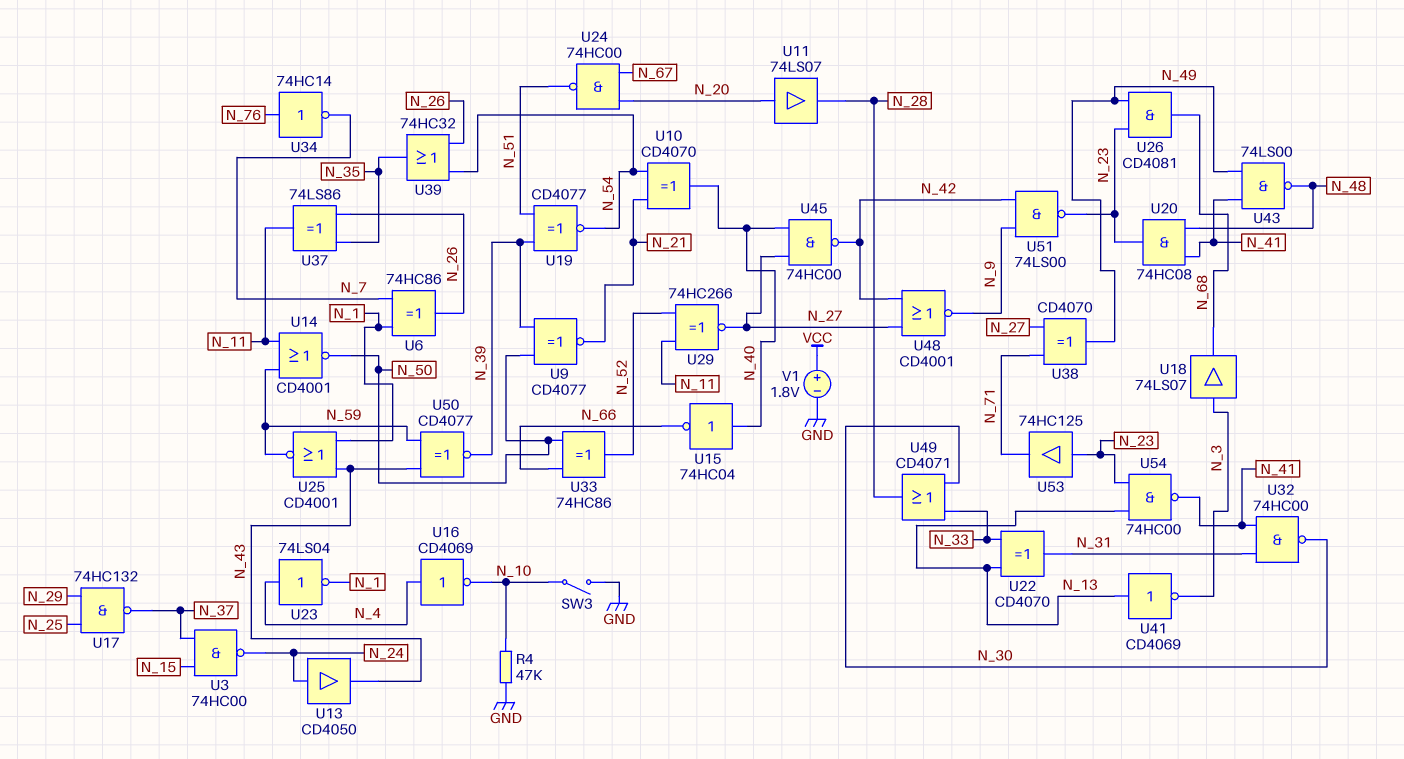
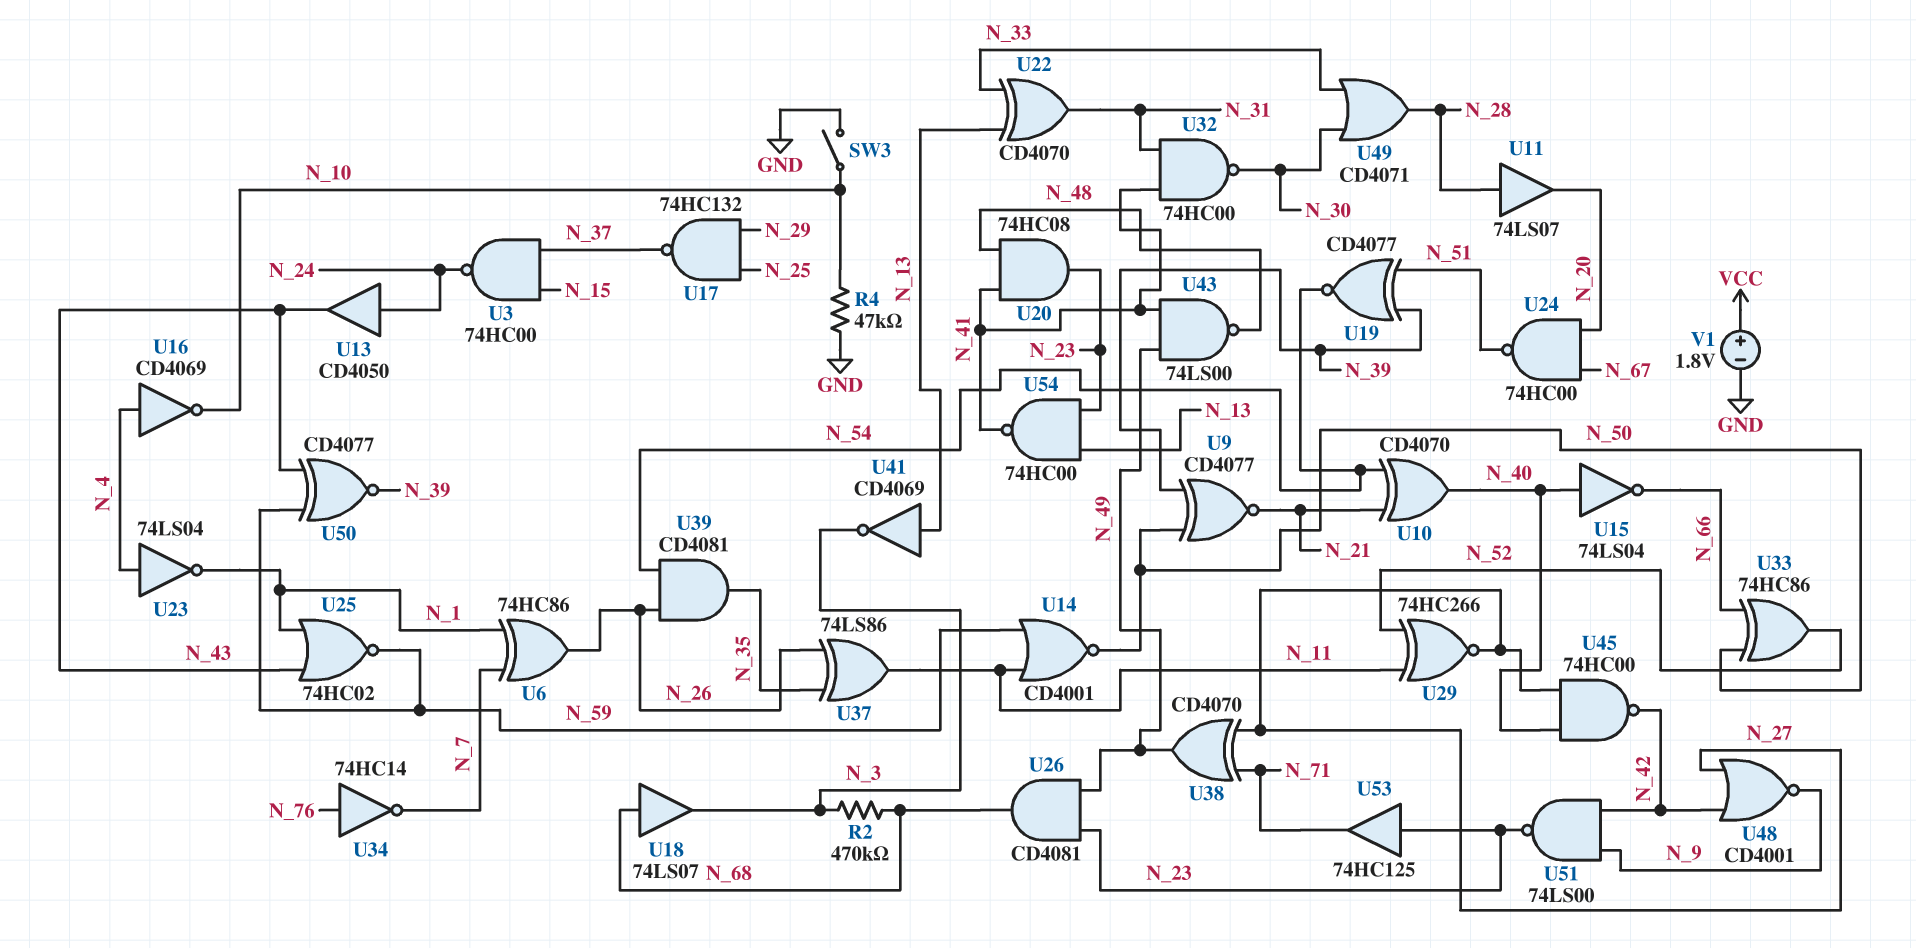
R2: none -> 470k (N_3, N_68)
U11: buffer 74LS07 (in N_20, out N_28) -> buffer 74LS07 (in N_28, out N_20)
U15: NOT 74HC04 (in N_40, out N_66) -> NOT 74LS04 (in N_40, out N_66)
U18: buffer 74LS07 (in N_3, out N_68) -> buffer 74LS07 (in N_68, out N_3)
U25: NOR CD4001 (in N_1, in N_43, out N_59) -> NOR 74HC02 (in N_1, in N_43, out N_59)
U39: OR 74HC32 (in N_26, in N_54, out N_35) -> AND CD4081 (in N_26, in N_54, out N_35)

